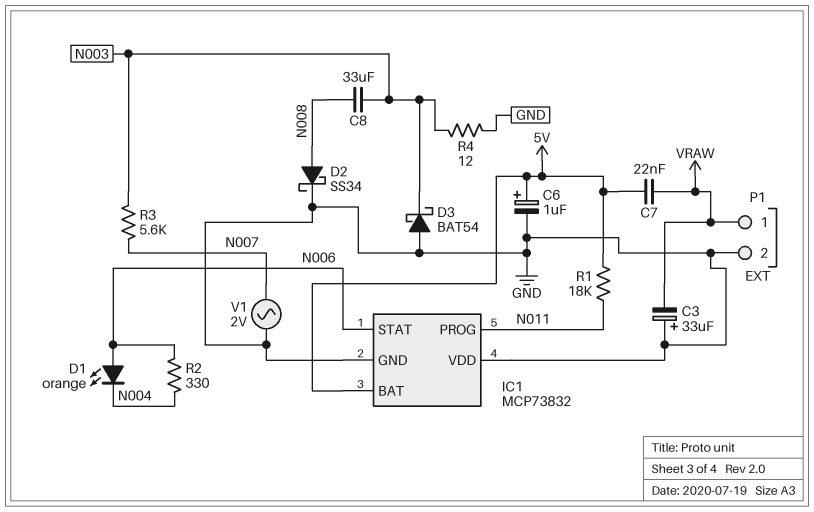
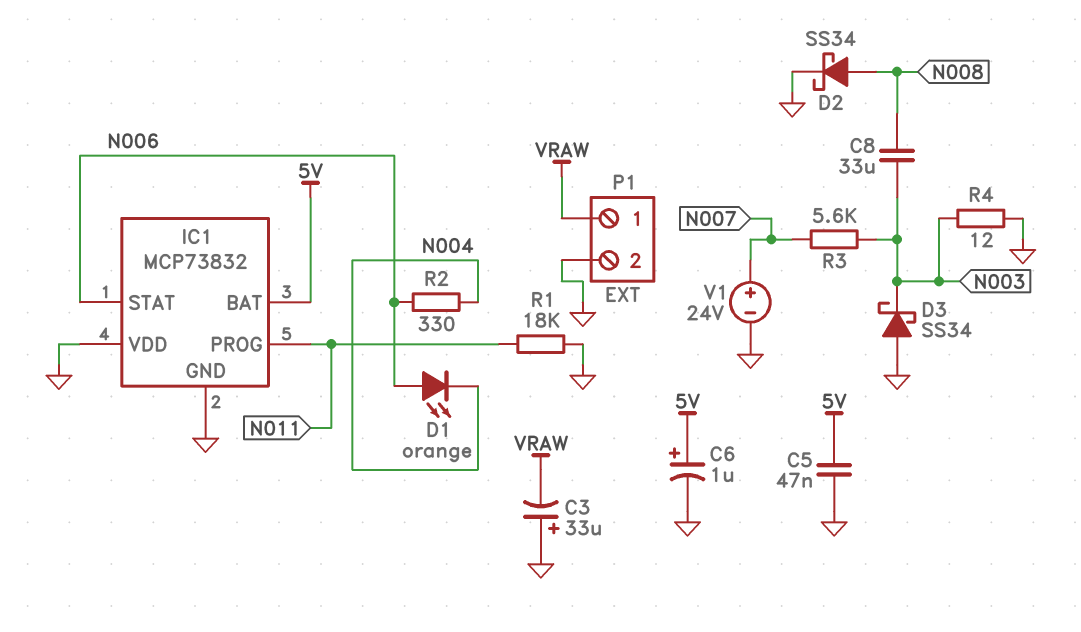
C5: none -> 47nF (5V, GND)
C7: 22nF (5V, VRAW) -> none
D3: schottky BAT54 (A GND, K N003) -> schottky SS34 (A GND, K N003)
R1: 18k (5V, N011) -> 18k (GND, N011)
V1: AC 2V (GND, N007) -> 24V (plus N007, minus GND)

